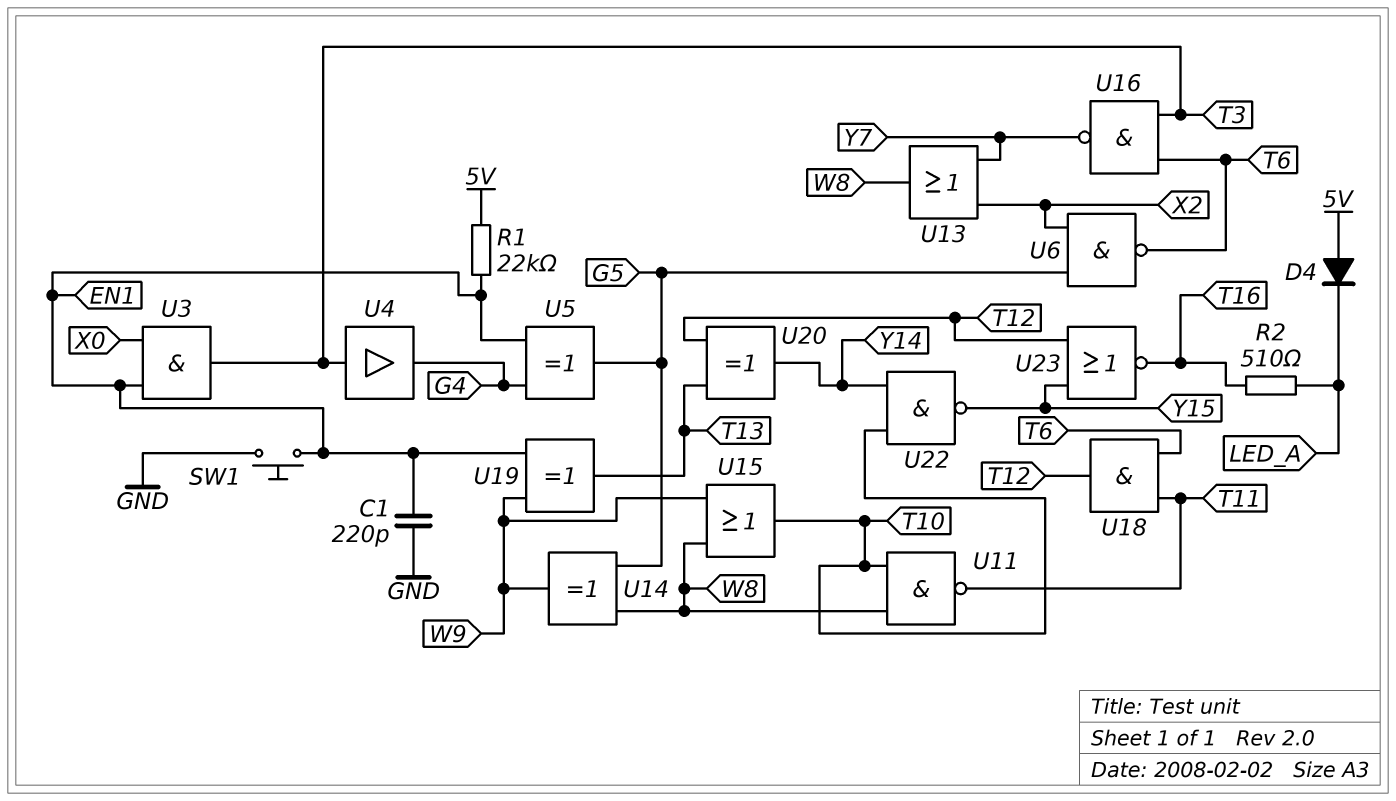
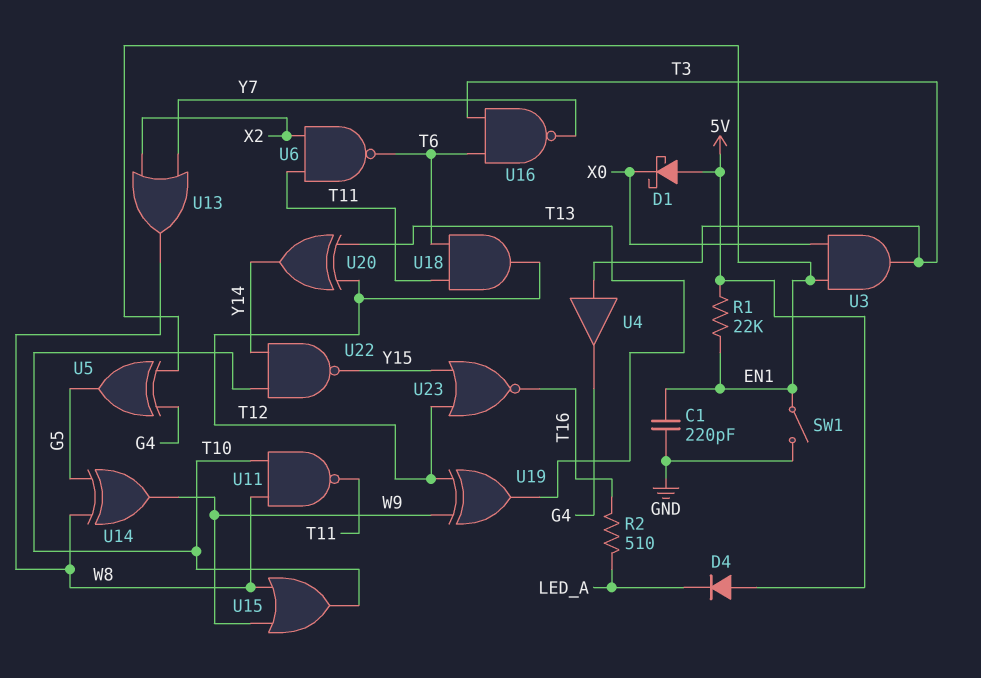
D1: none -> schottky (A 5V, K X0)
SW1: button (EN1, GND) -> switch (EN1, GND)
U6: NAND (in G5, in X2, out T6) -> NAND (in T11, in X2, out T6)
U19: XOR (in EN1, in W9, out T13) -> XOR (in T12, in W9, out T13)

